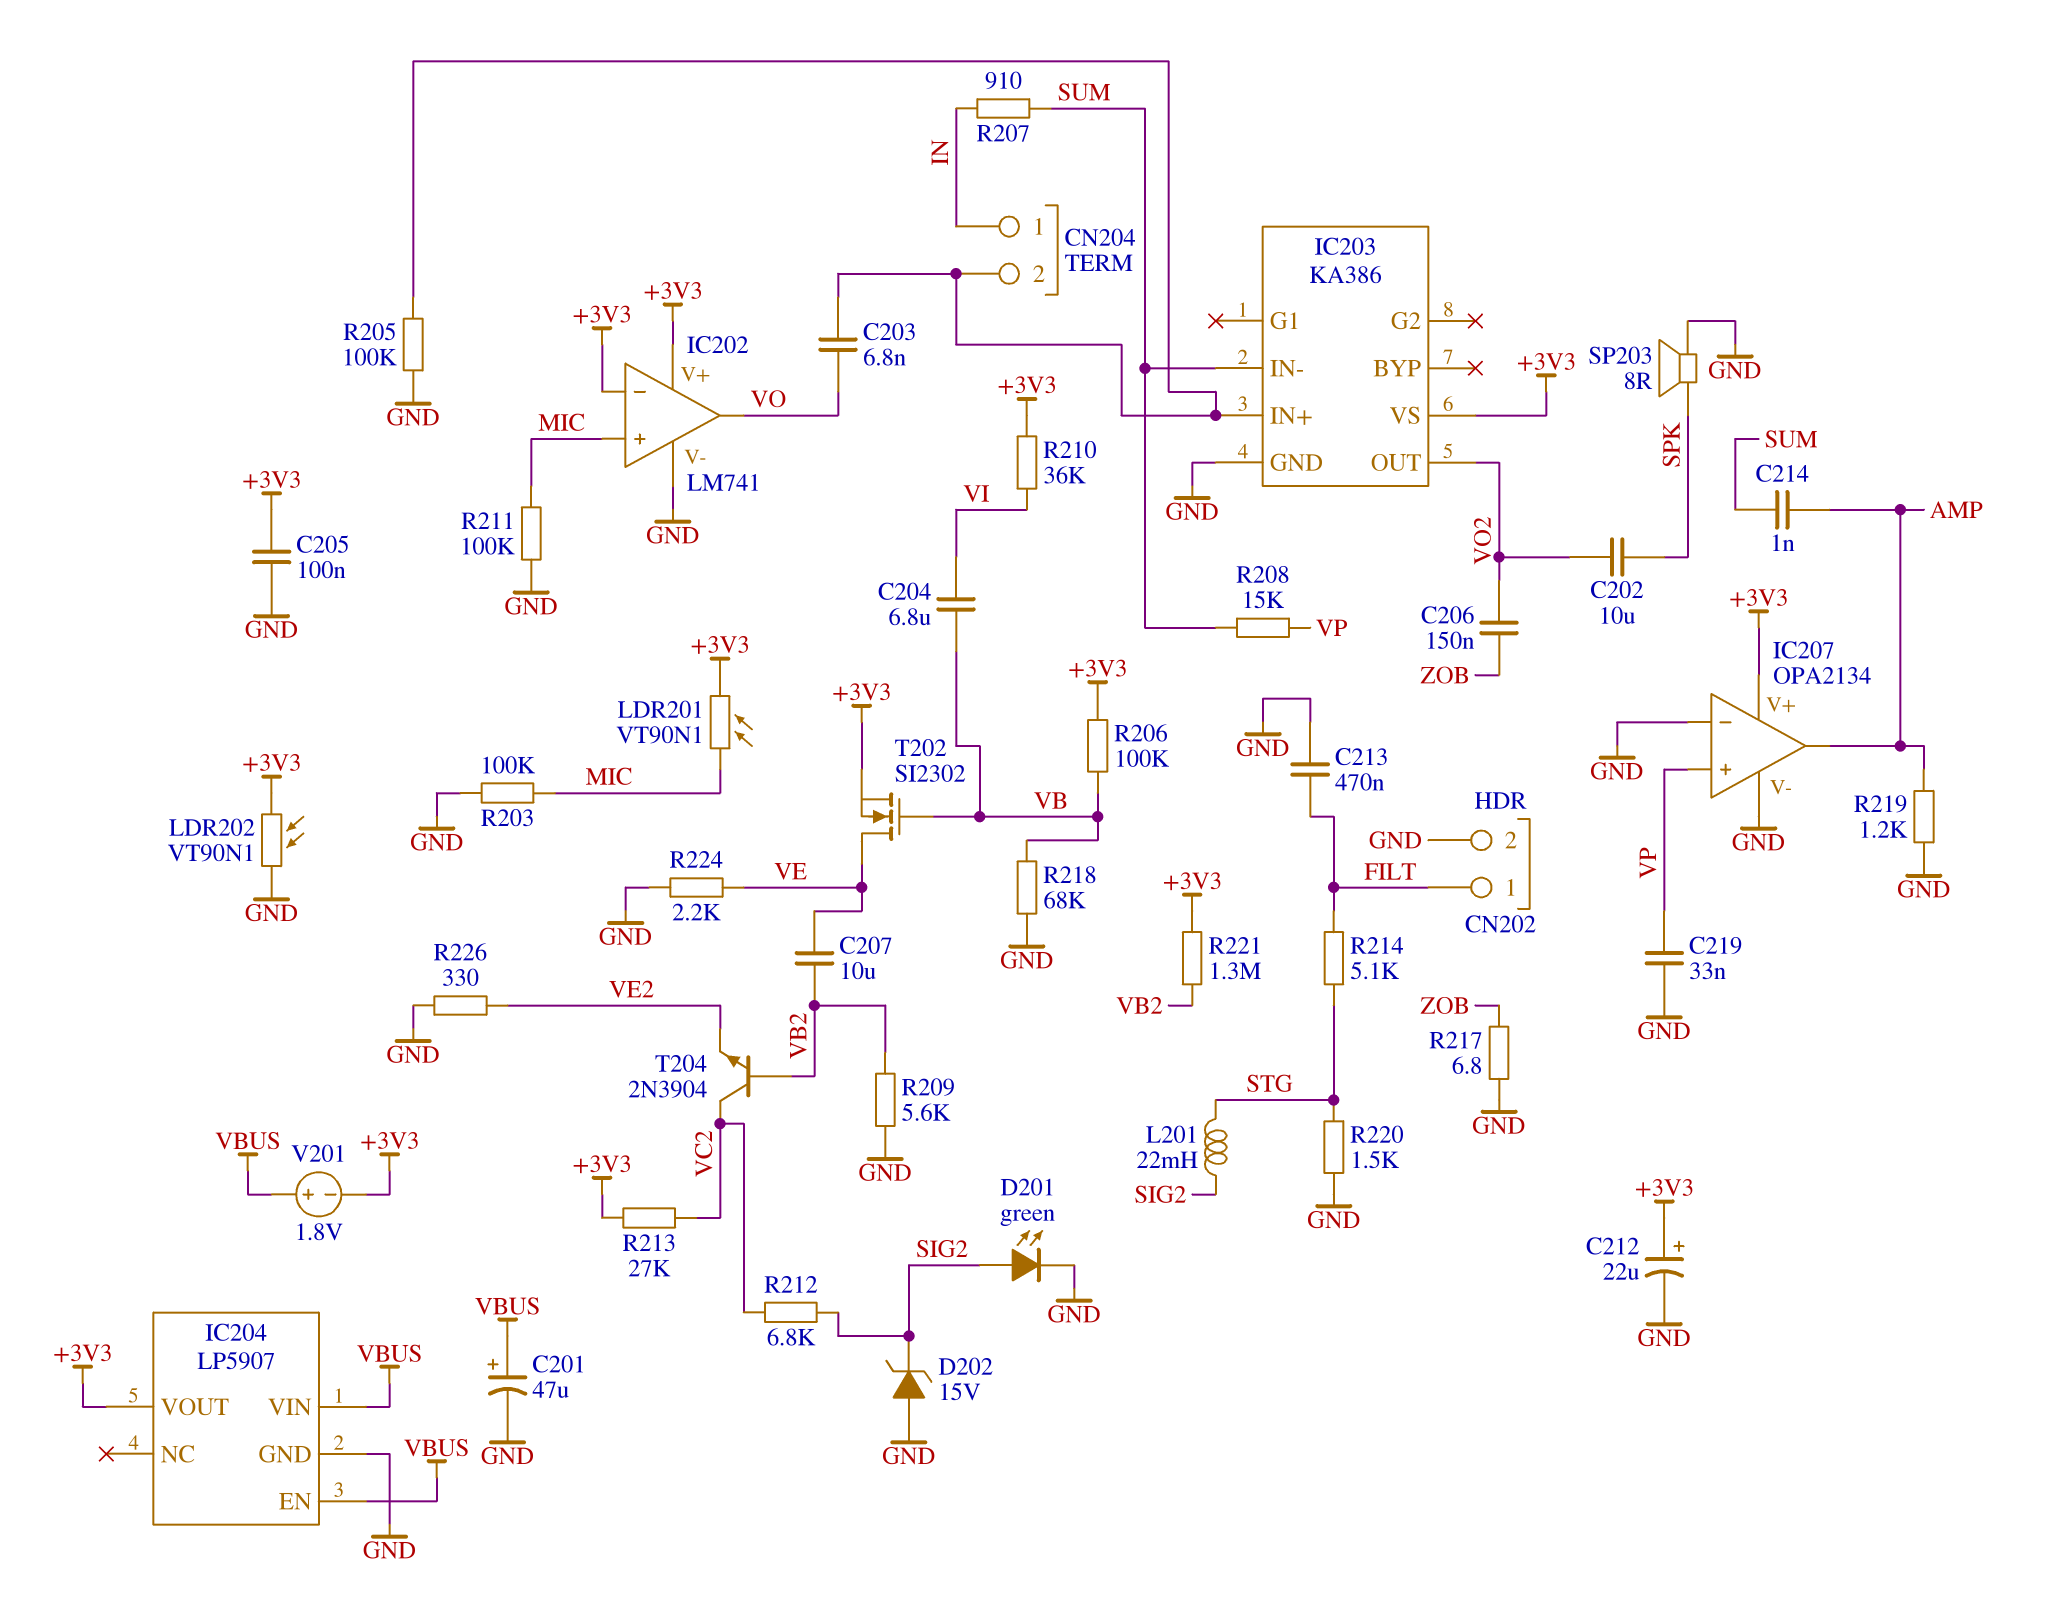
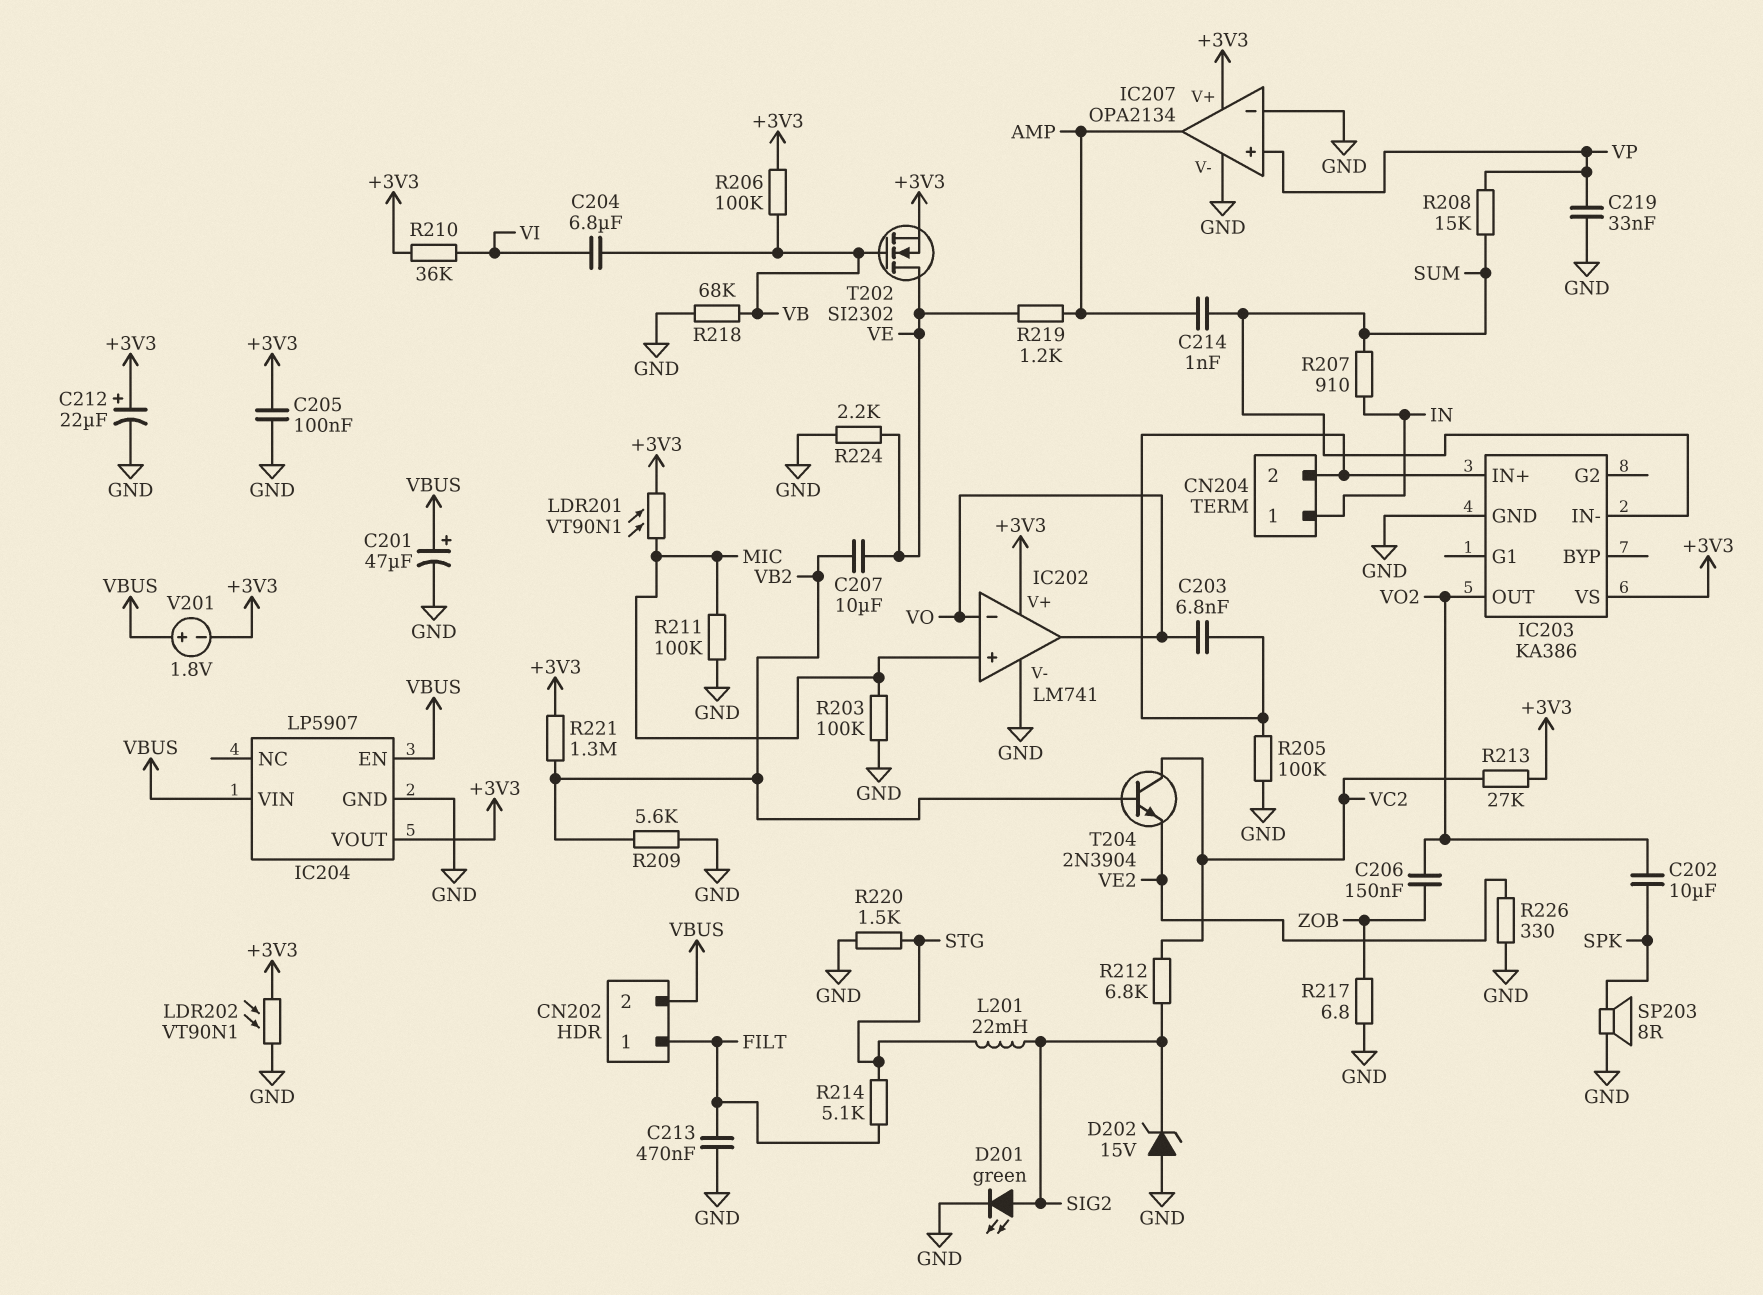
CN202 pin 2: GND -> VBUS
IC202 pin in-: +3V3 -> VO
R219: 1.2k (AMP, GND) -> 1.2k (AMP, VE)

